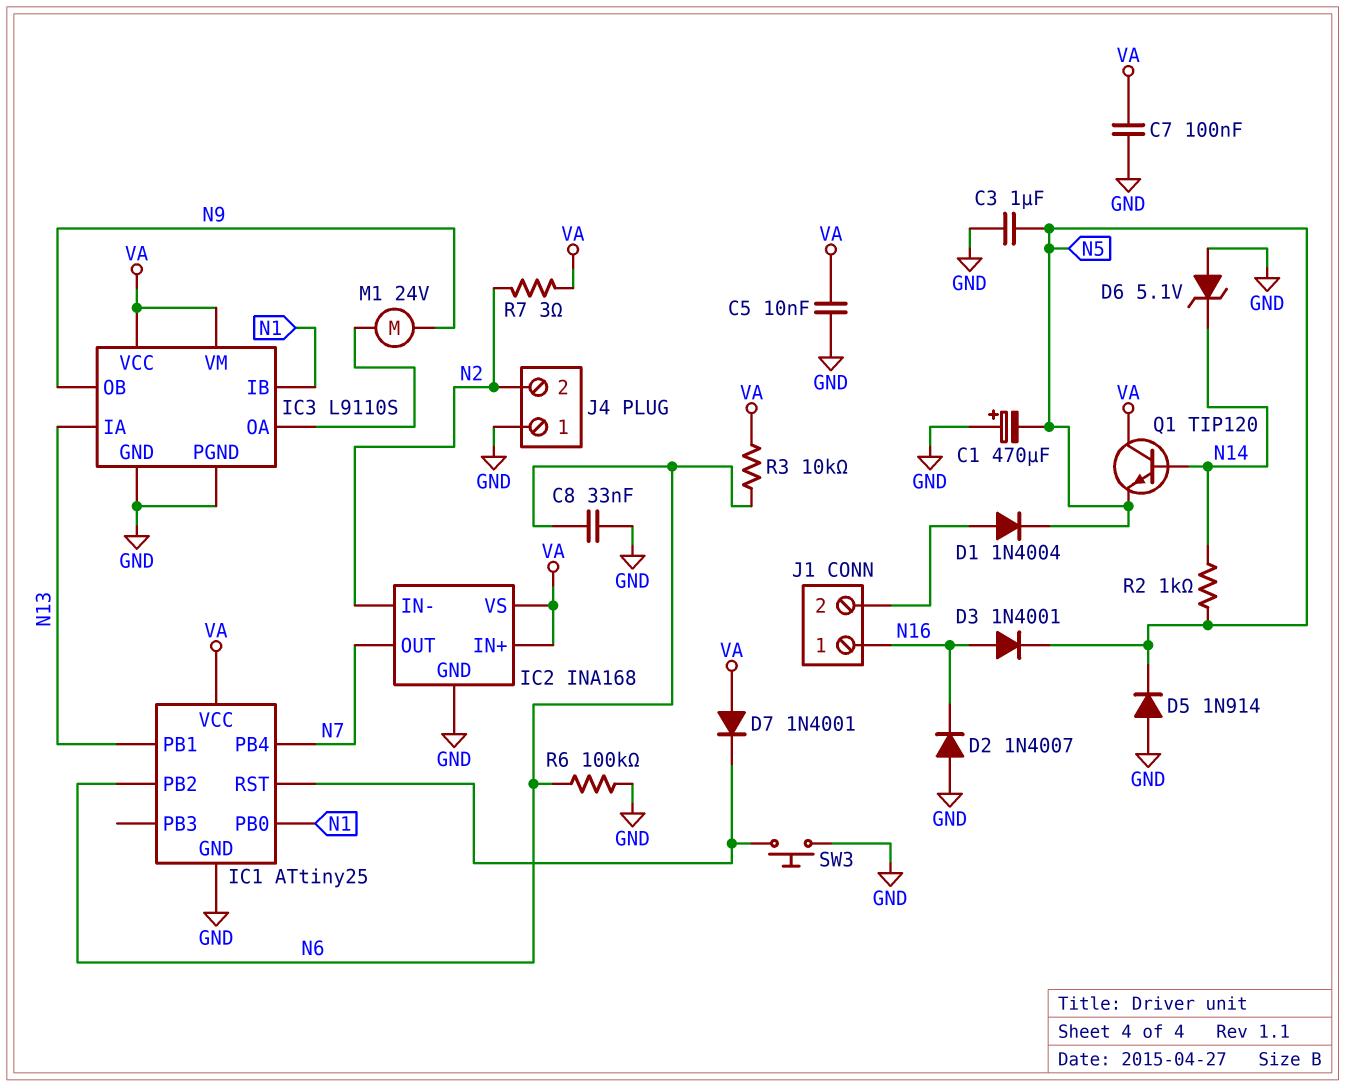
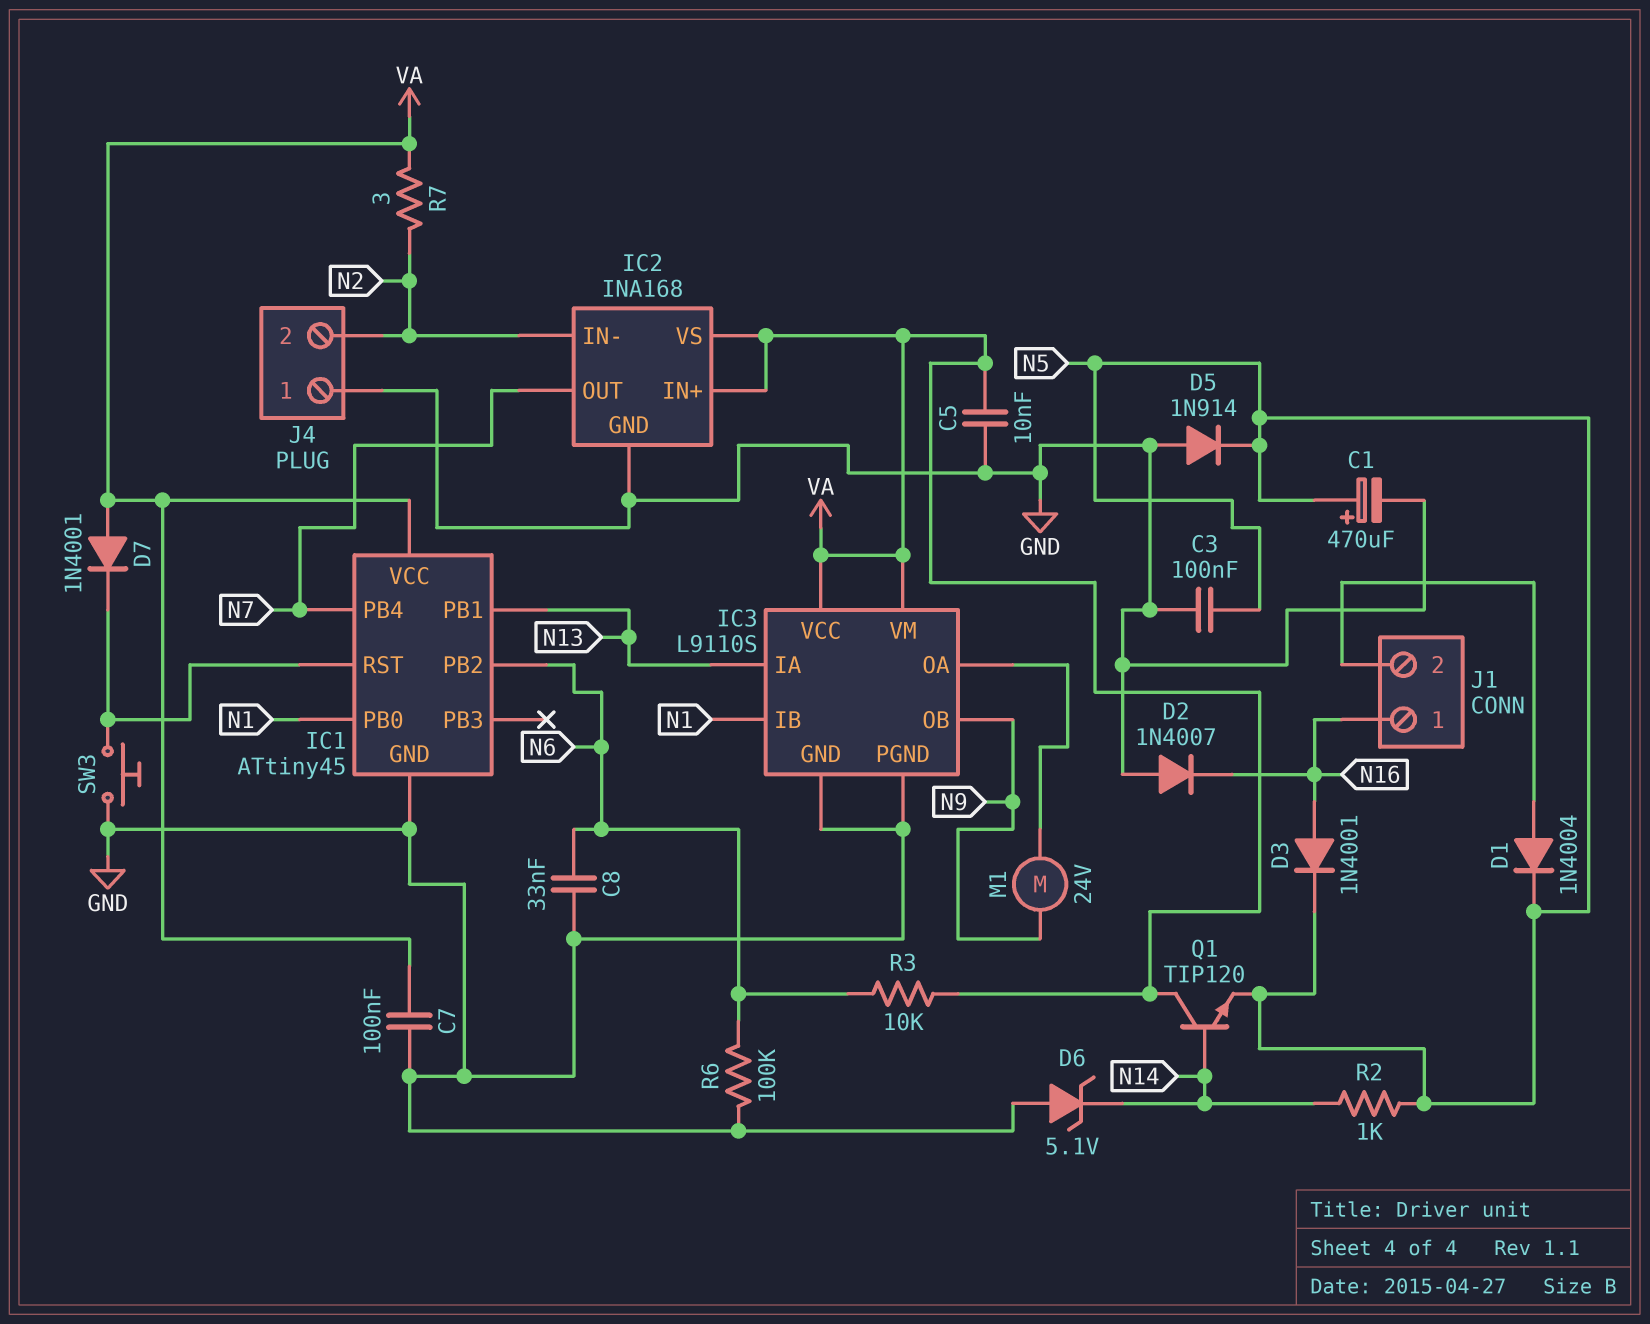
C1: 470uF (plus GND, minus N5) -> 470uF (plus N5, minus GND)
C3: 1uF (GND, N5) -> 100nF (GND, N5)
IC1: ATtiny25 -> ATtiny45

